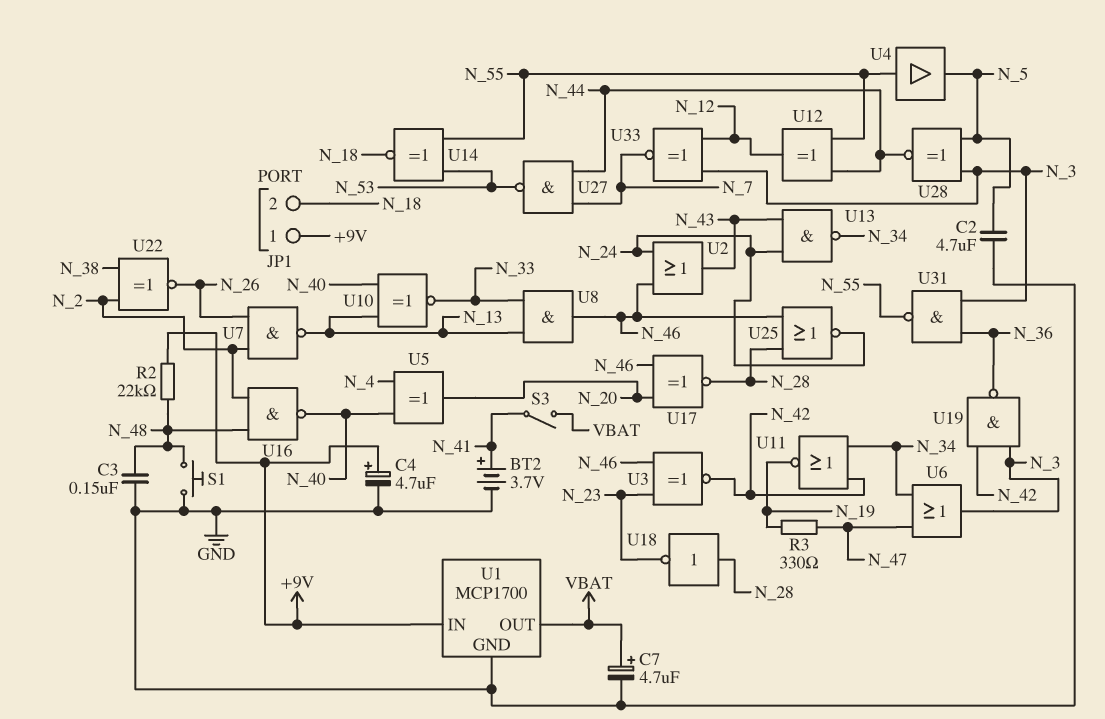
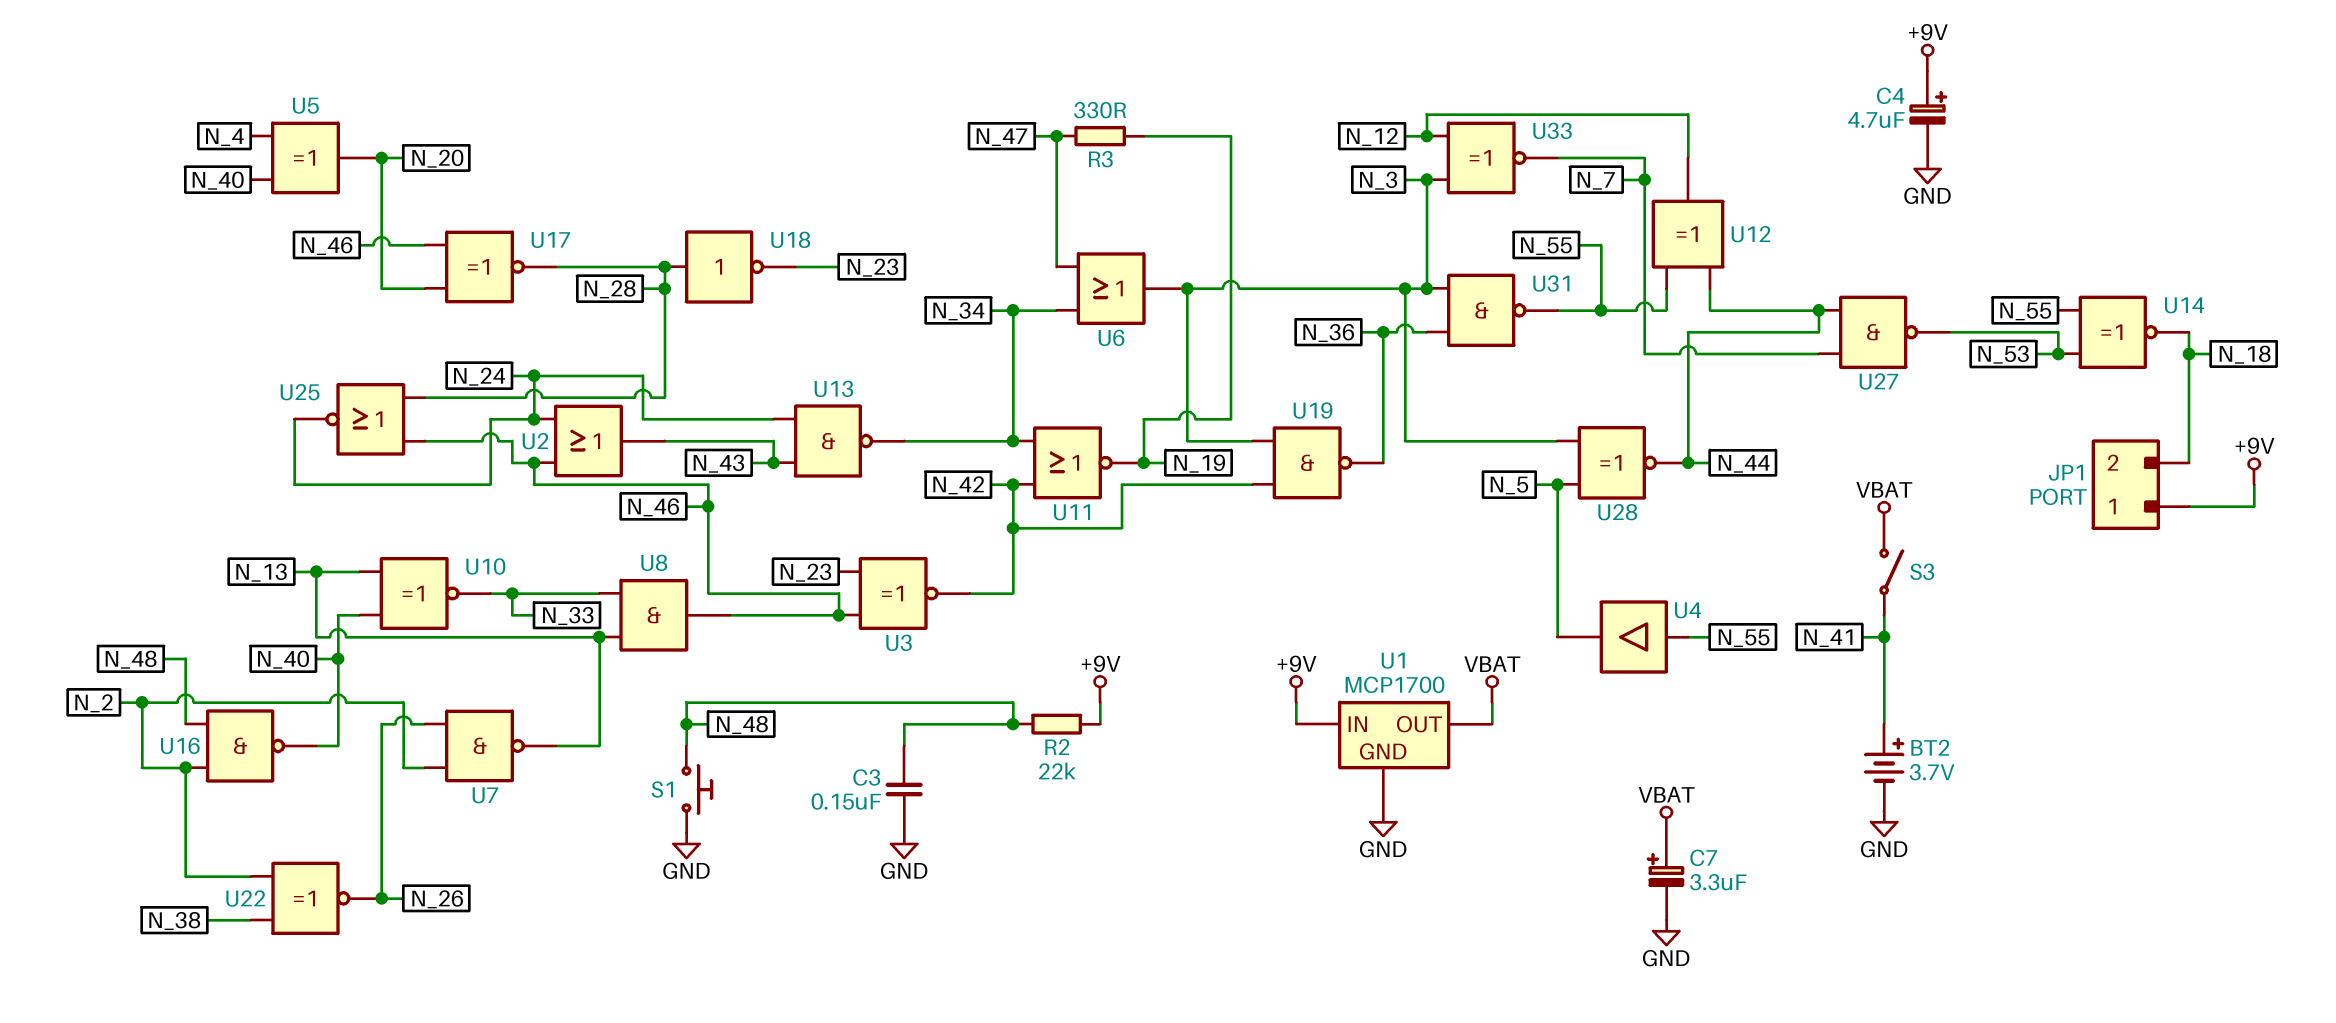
C2: 4.7uF (GND, N_5) -> none
C7: 4.7uF (plus VBAT, minus GND) -> 3.3uF (plus VBAT, minus GND)

